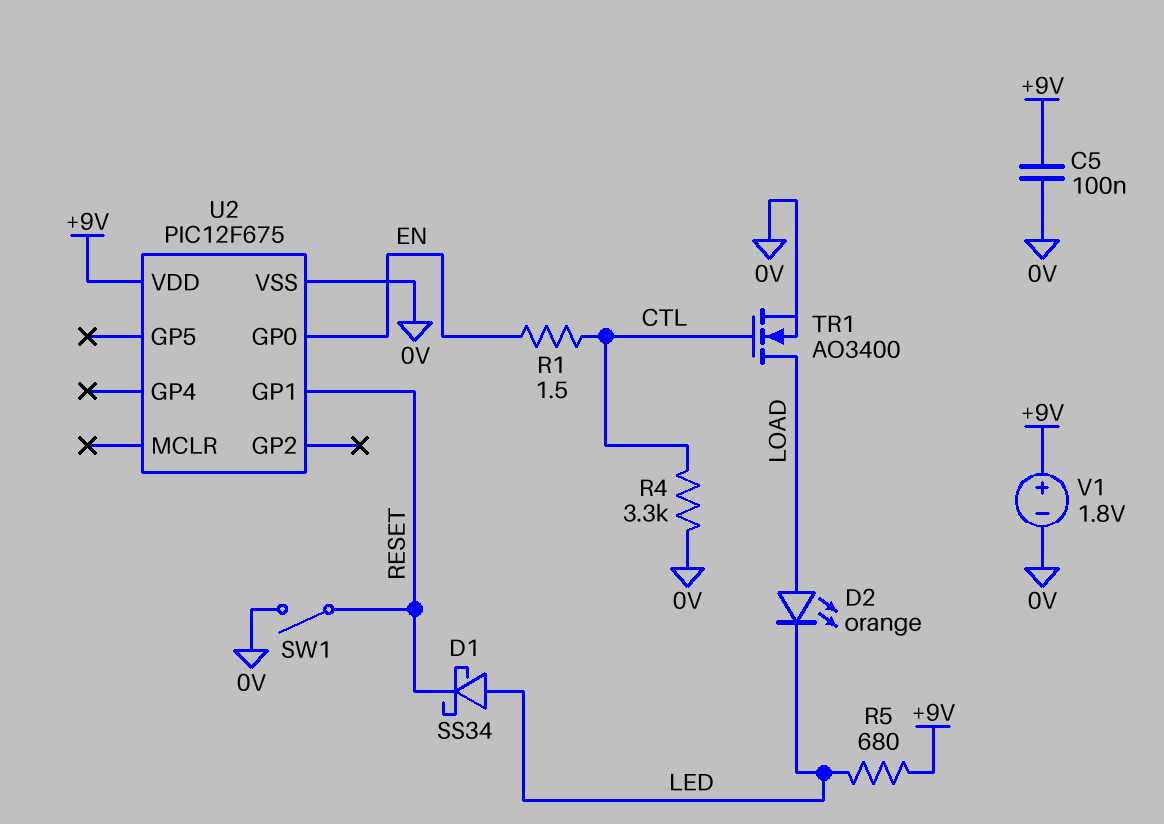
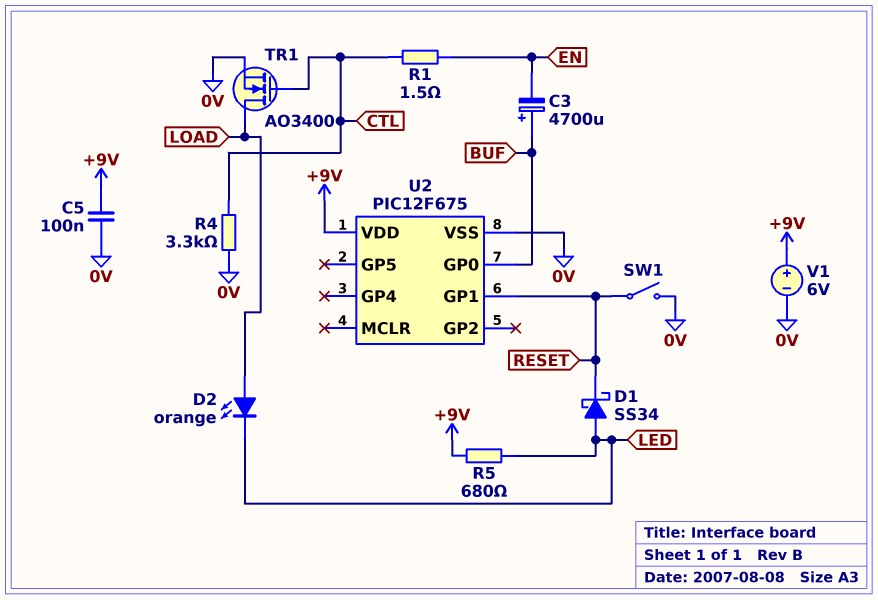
C3: none -> 4700uF (plus BUF, minus EN)
U2 pin GP0: EN -> BUF
V1: 1.8V (plus +9V, minus 0V) -> 6V (plus +9V, minus 0V)

